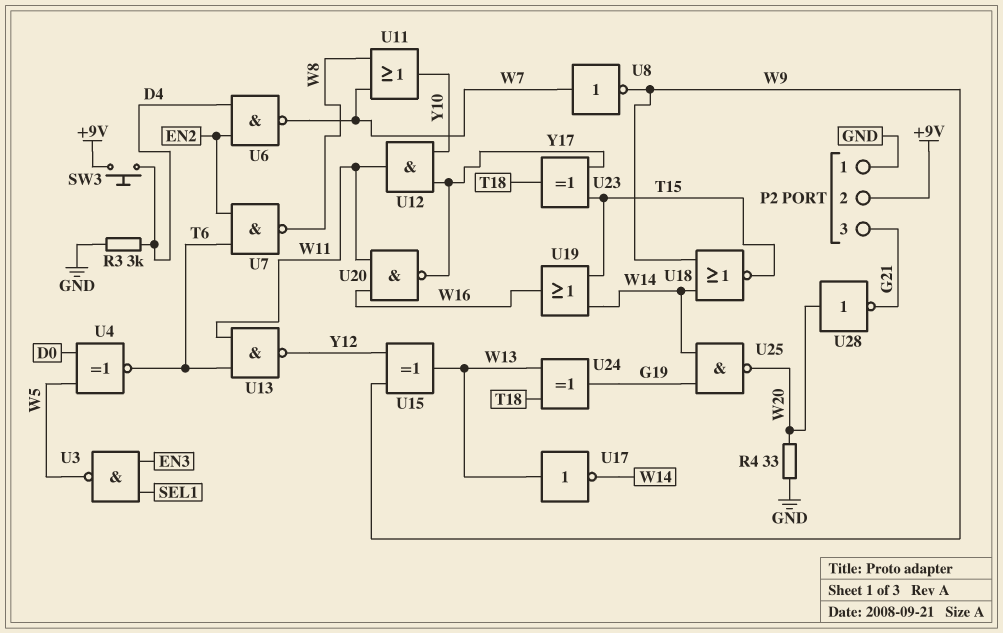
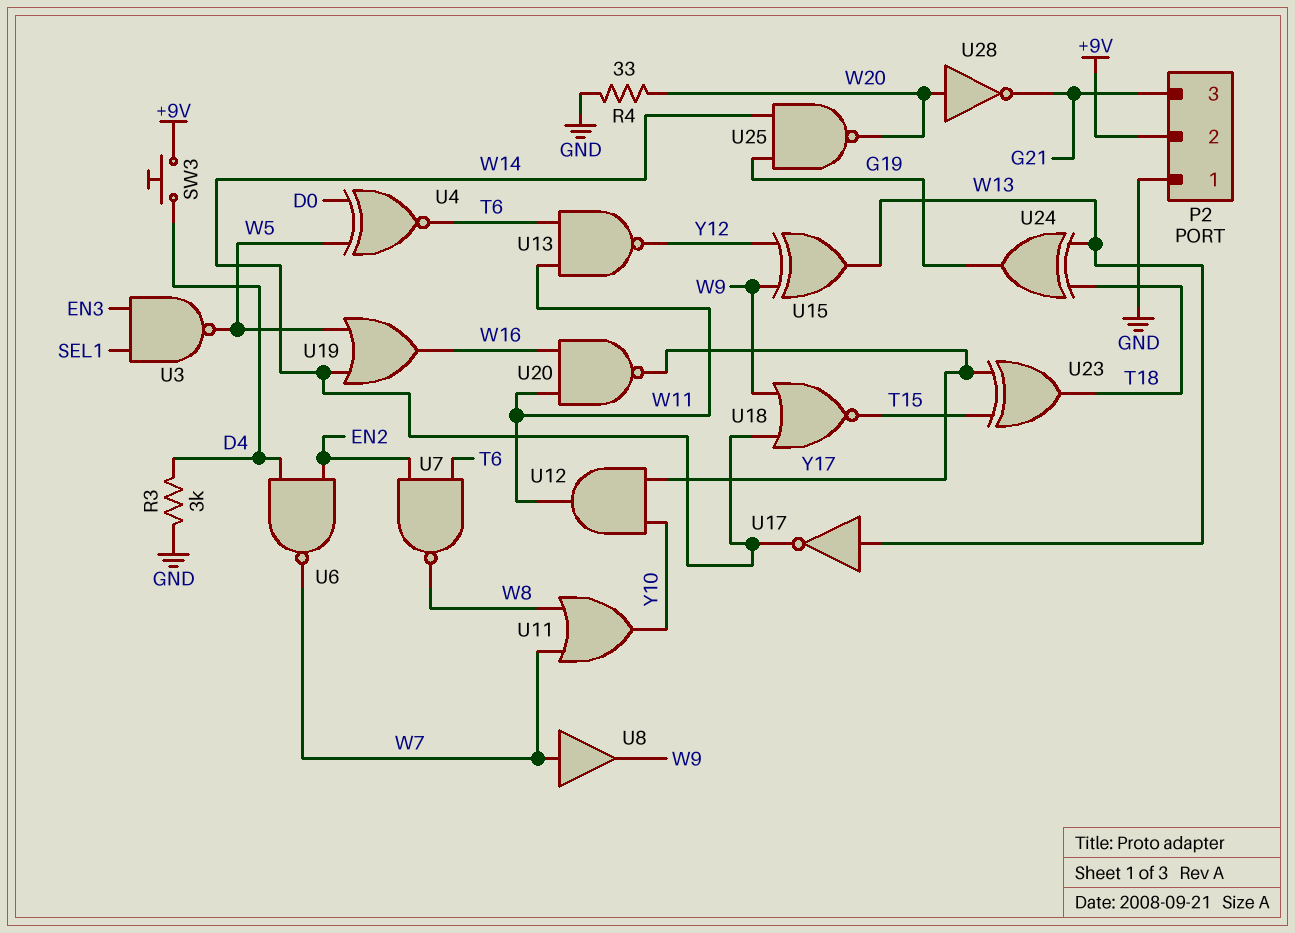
U8: NOT (in W7, out W9) -> buffer (in W7, out W9)
U19: OR (in T15, in W14, out W16) -> OR (in W5, in W14, out W16)

